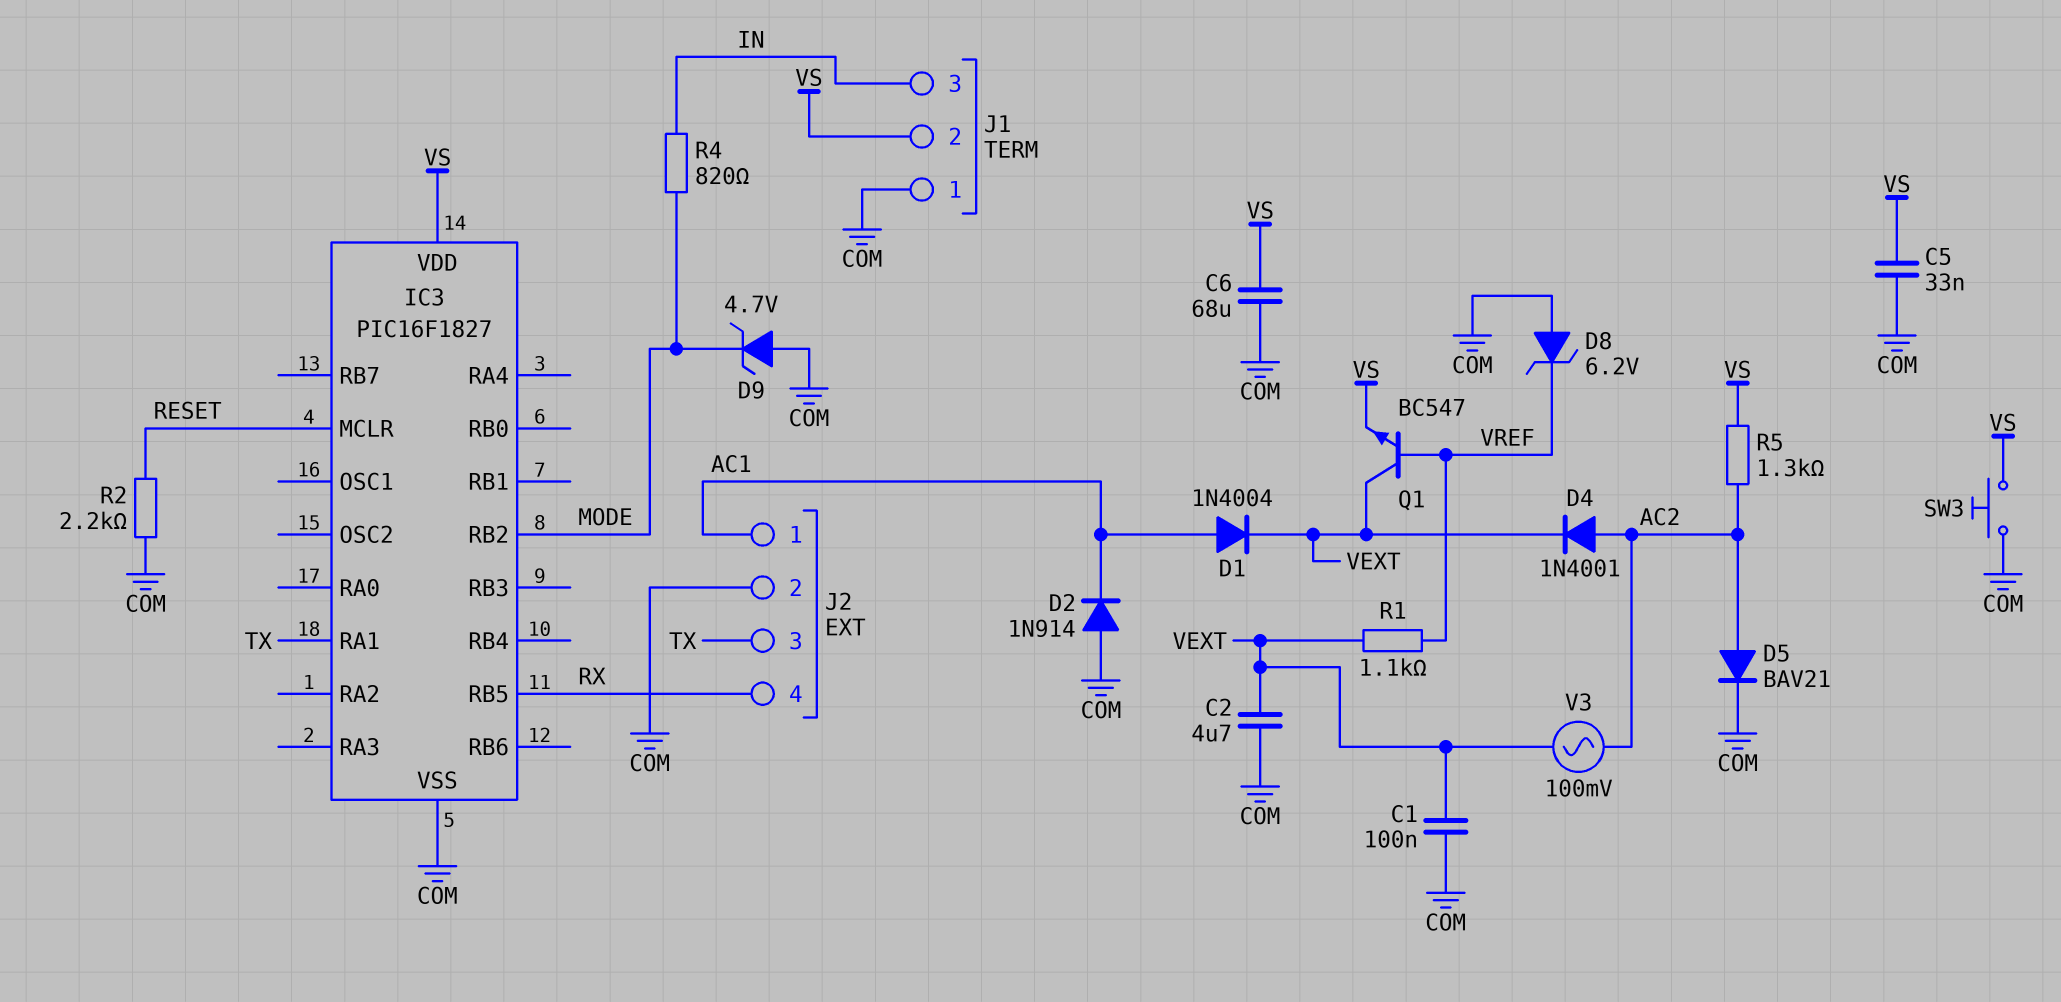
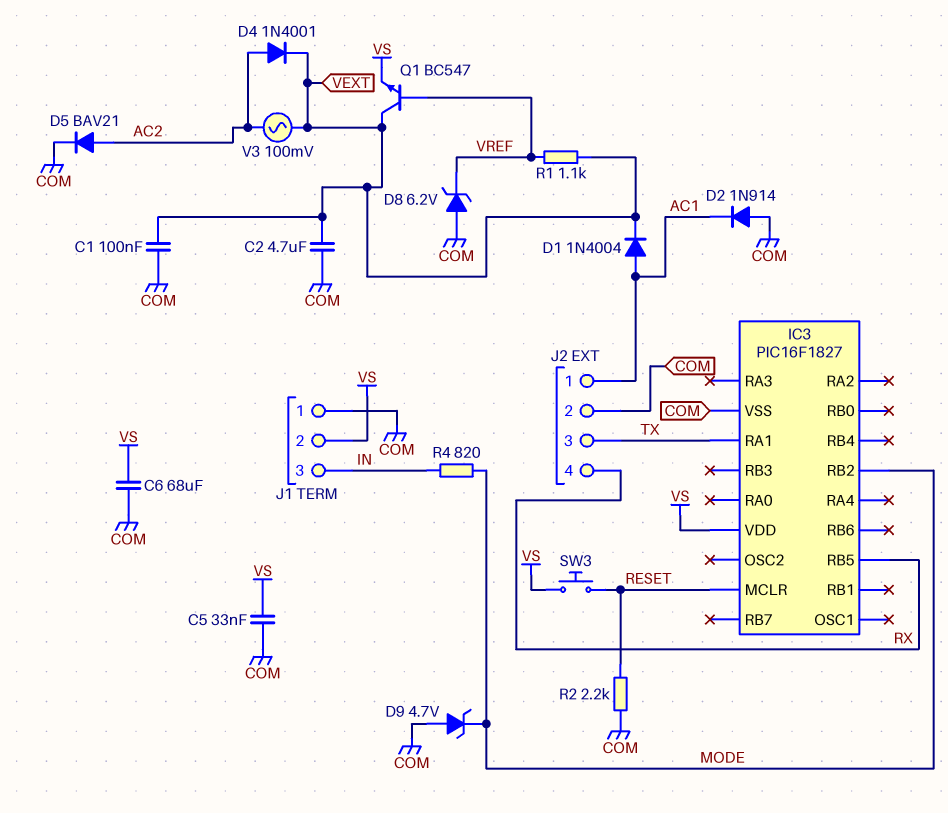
R5: 1.3k (AC2, VS) -> none
SW3: button (COM, VS) -> button (RESET, VS)

